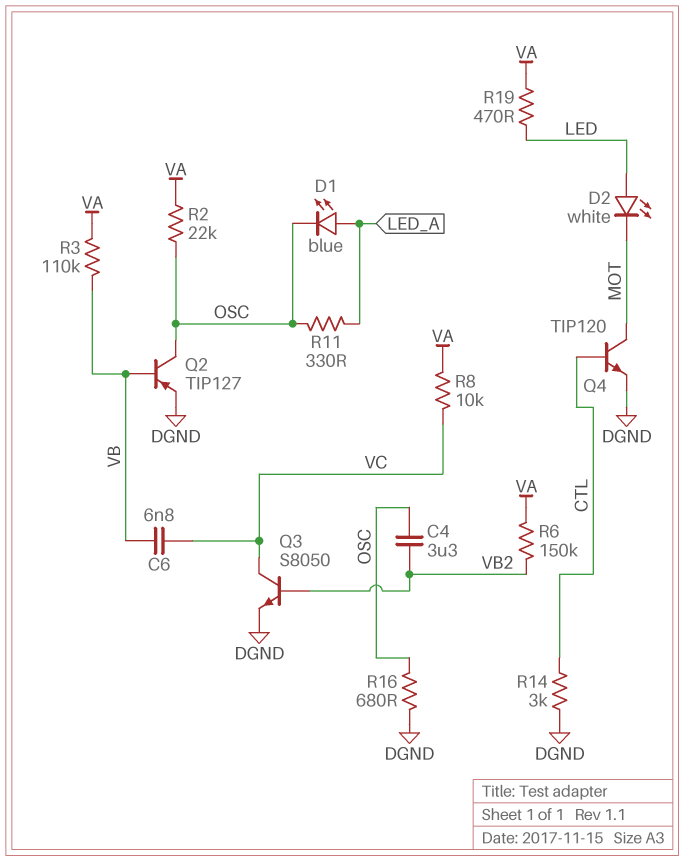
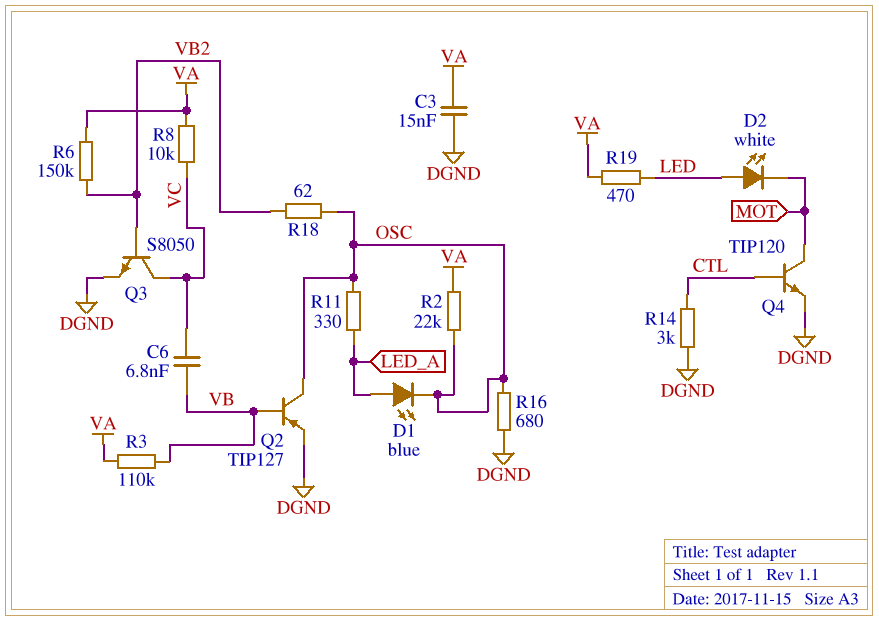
C3: none -> 15nF (DGND, VA)
C4: 3.3uF (OSC, VB2) -> none
R18: none -> 62 (OSC, VB2)

